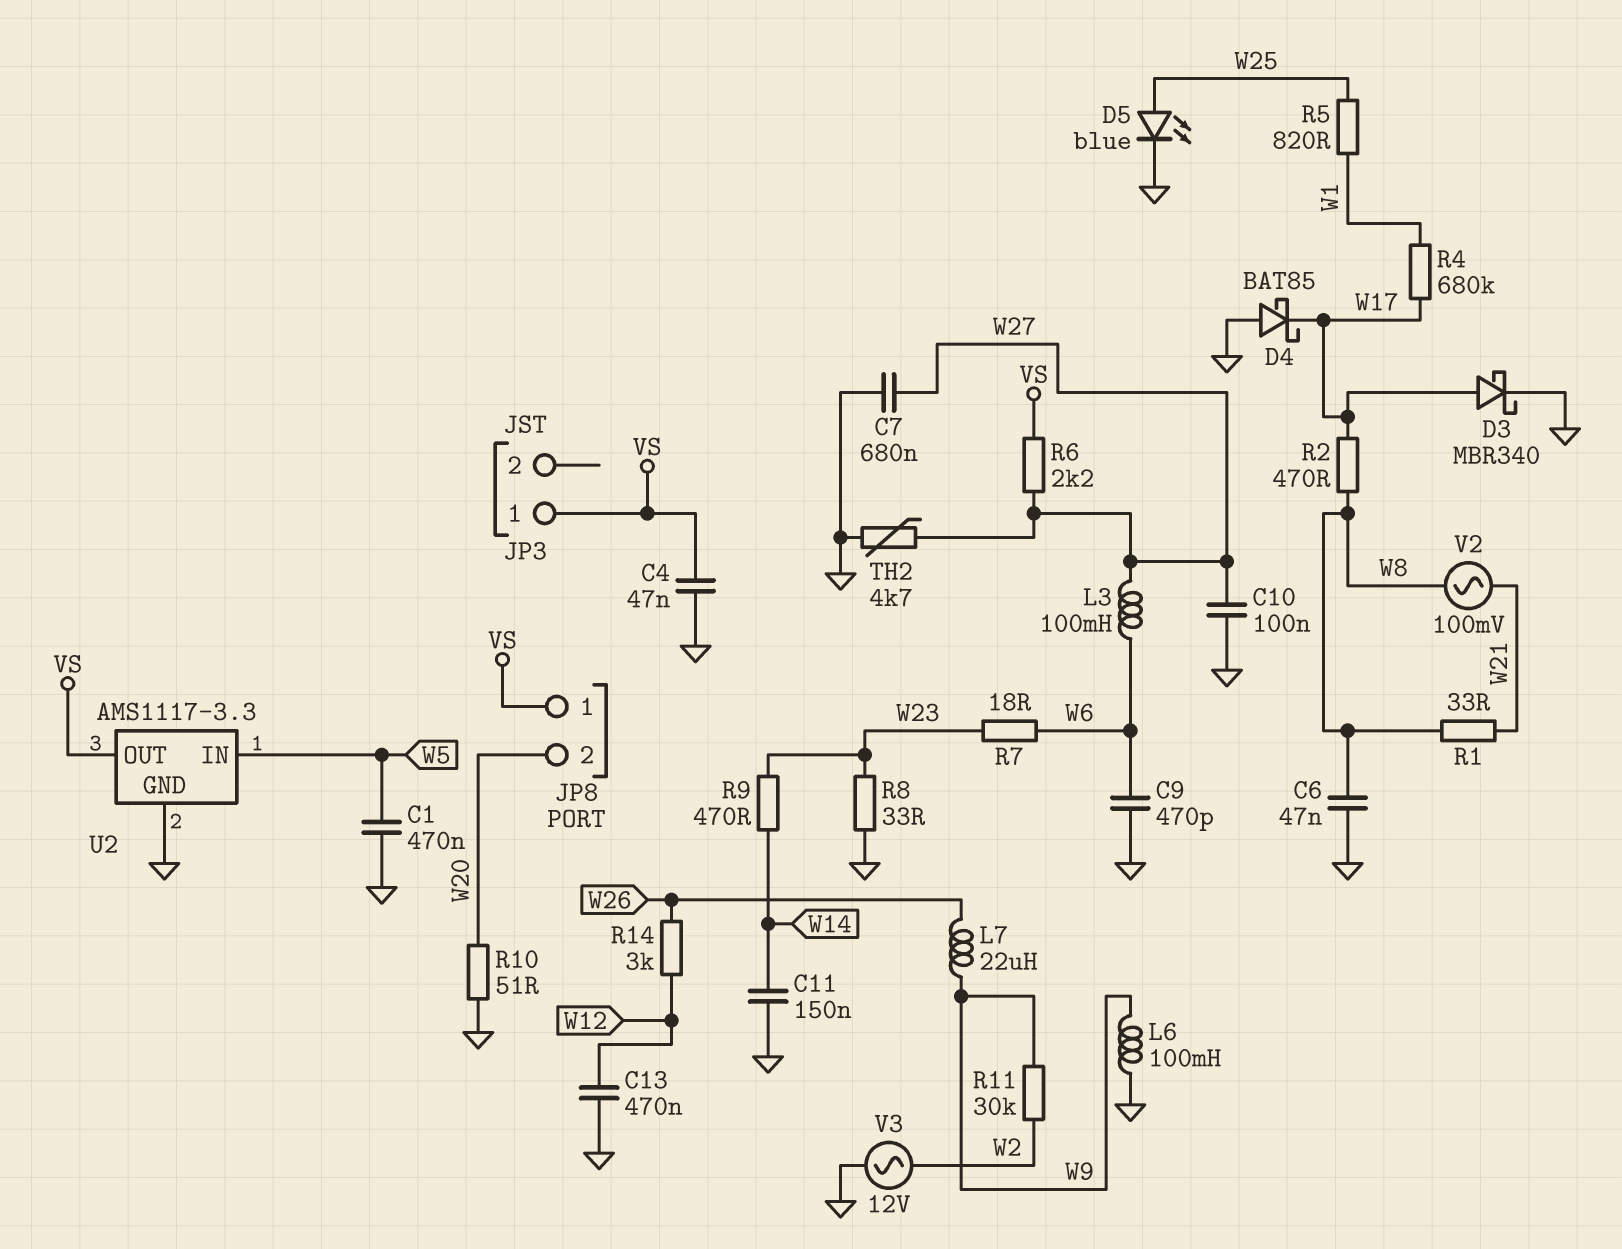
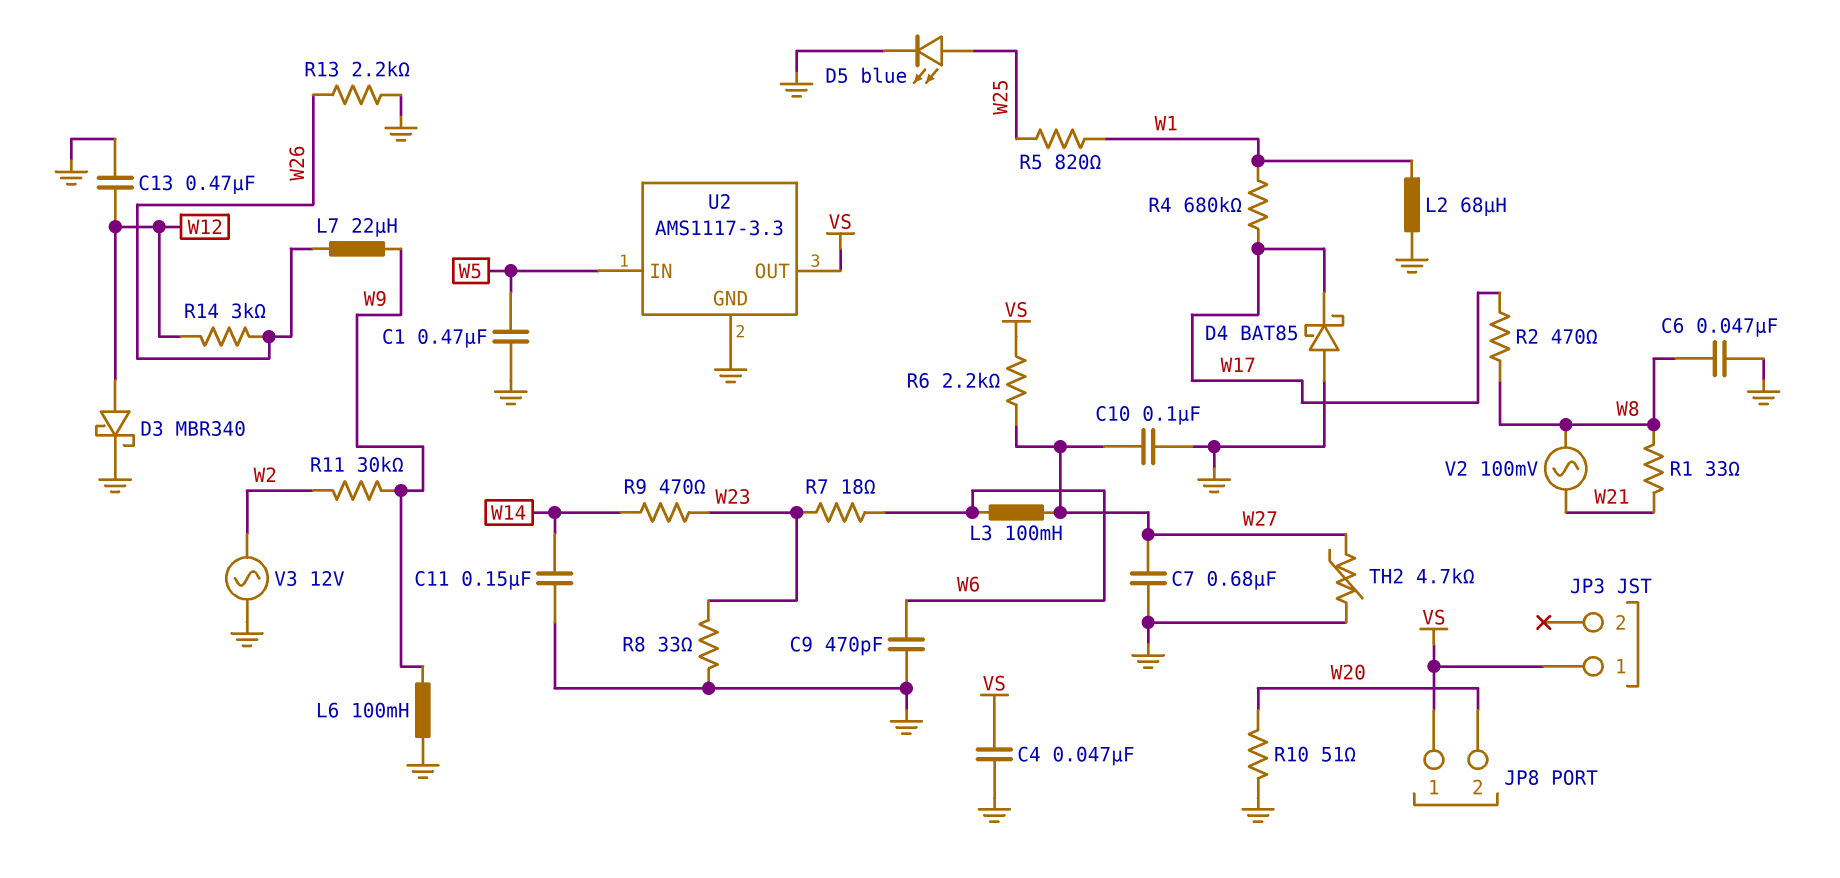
D3: schottky MBR340 (A W17, K GND) -> schottky MBR340 (A W12, K GND)
L2: none -> 68uH (GND, W1)
R13: none -> 2.2k (GND, W26)

